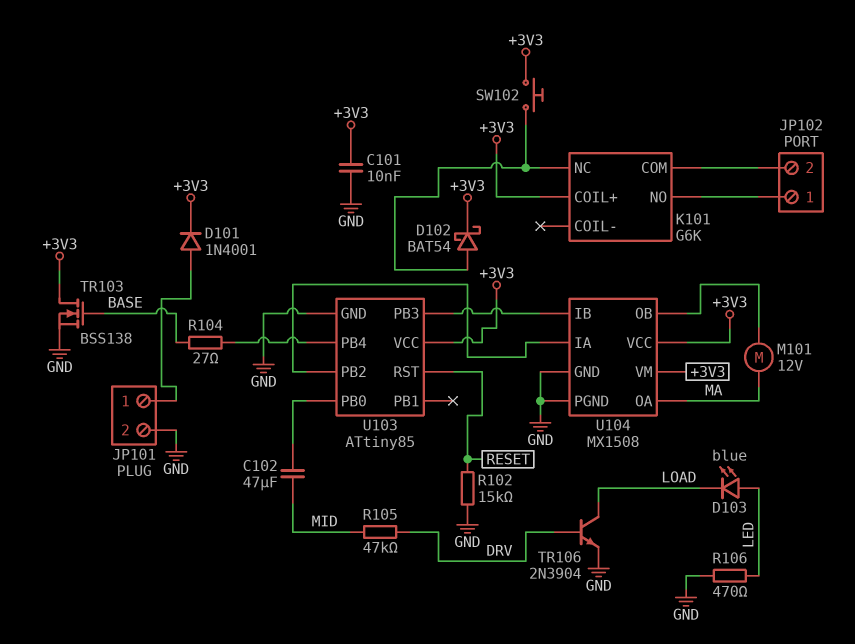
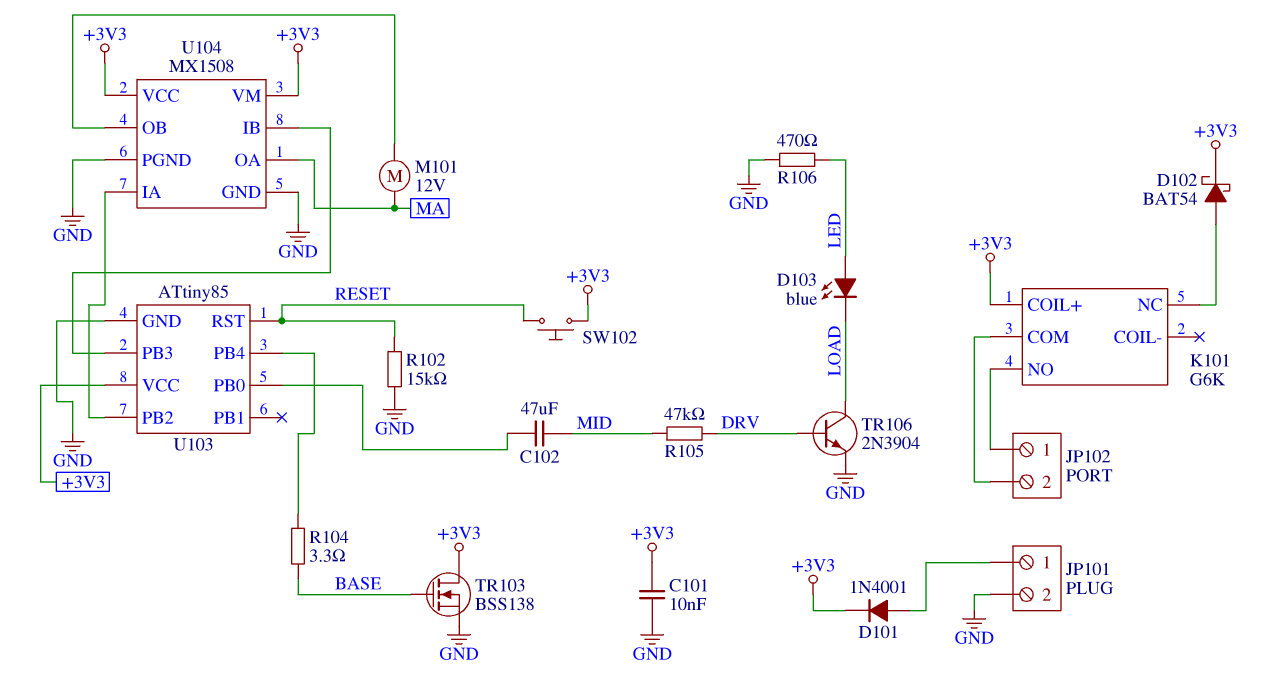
R104: 27 (BASE, U103/PB4) -> 3.3 (BASE, U103/PB4)
SW102: button (+3V3, K101/NC) -> button (+3V3, RESET)

